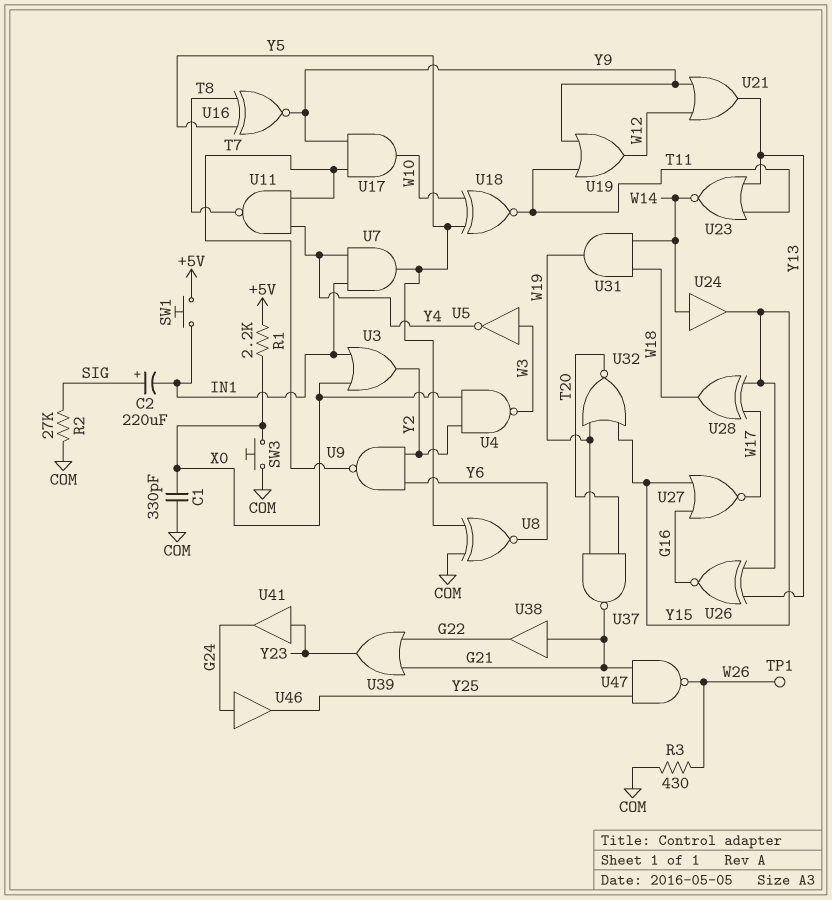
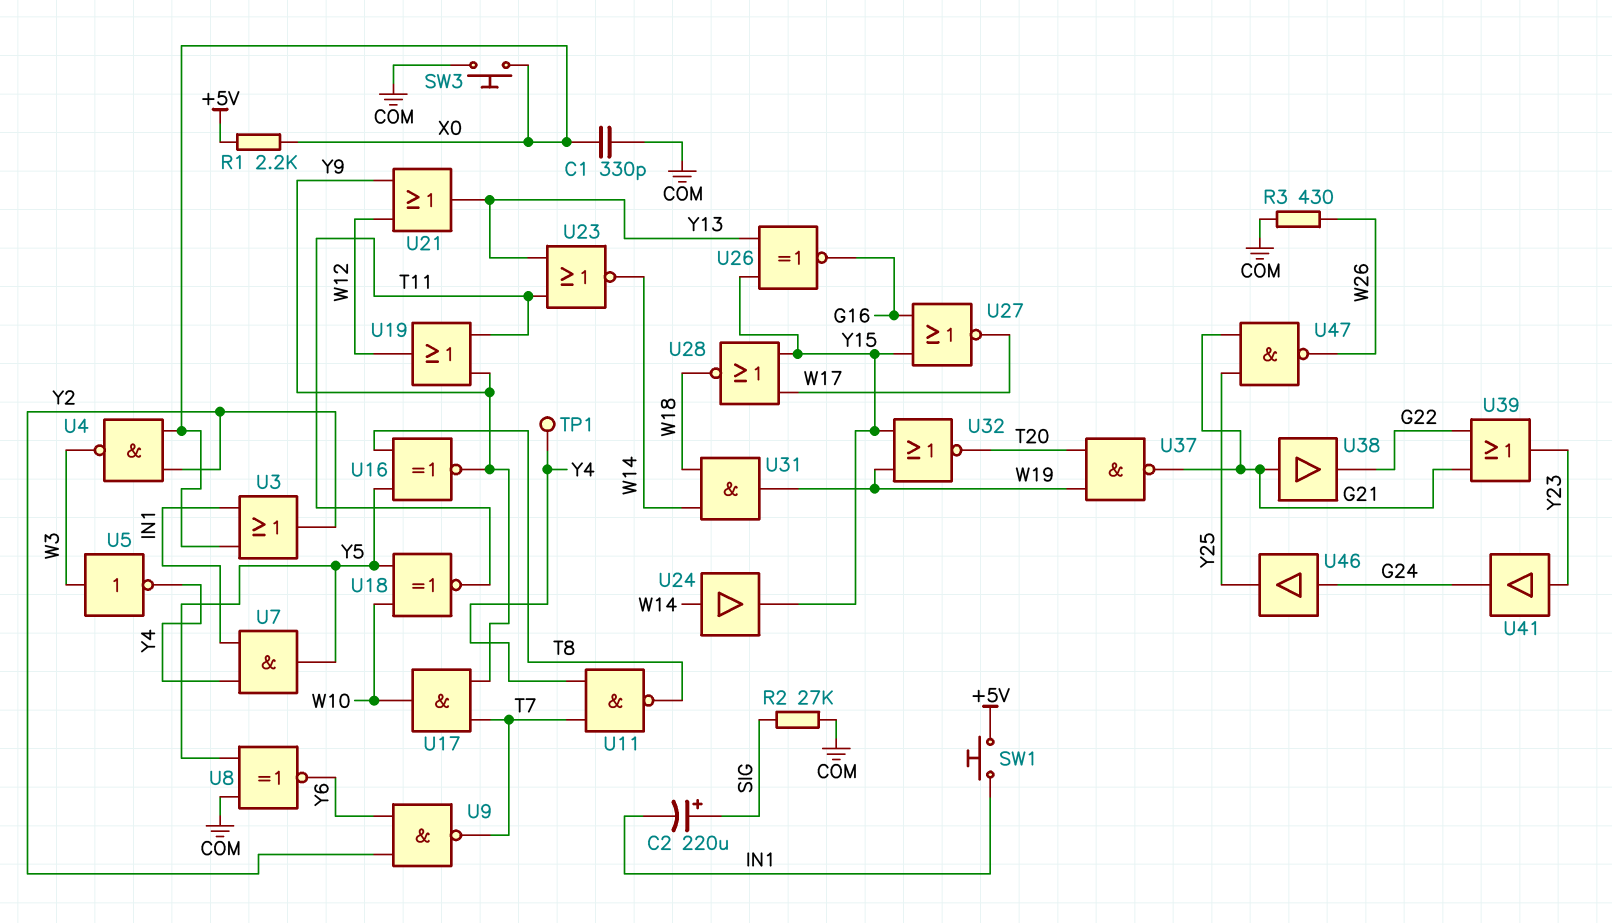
TP1: test point (W26) -> test point (Y4)
U28: XOR (in W17, in Y15, out W18) -> NOR (in W17, in Y15, out W18)

